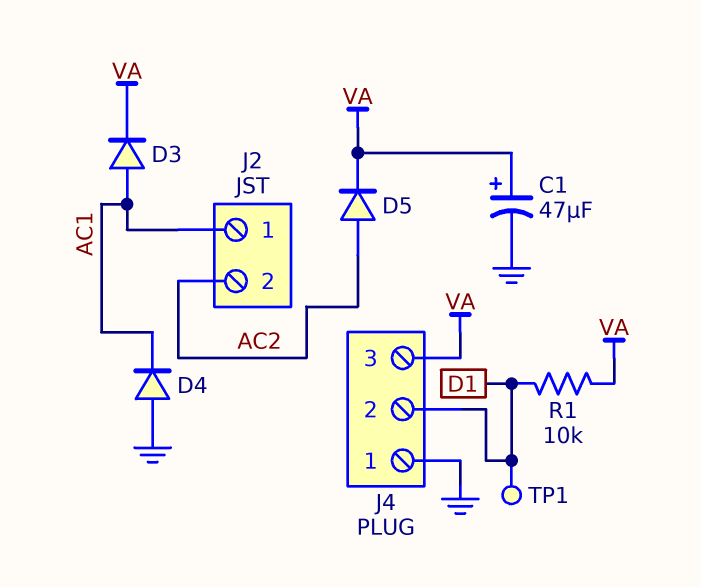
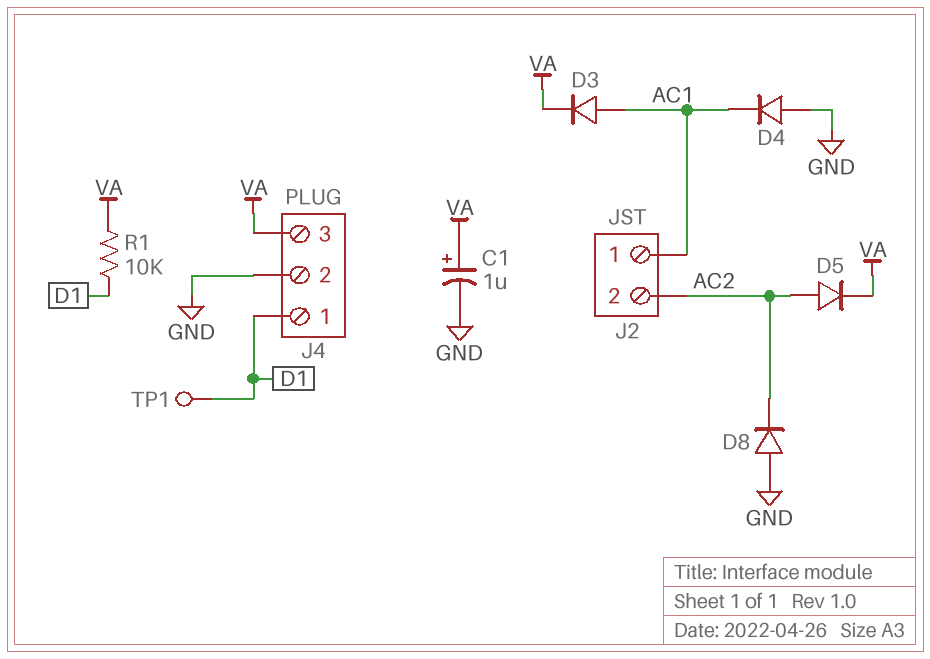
C1: 47uF (plus VA, minus GND) -> 1uF (plus VA, minus GND)
D8: none -> diode (A GND, K AC2)
J4 pin 1: GND -> D1
J4 pin 2: D1 -> GND

